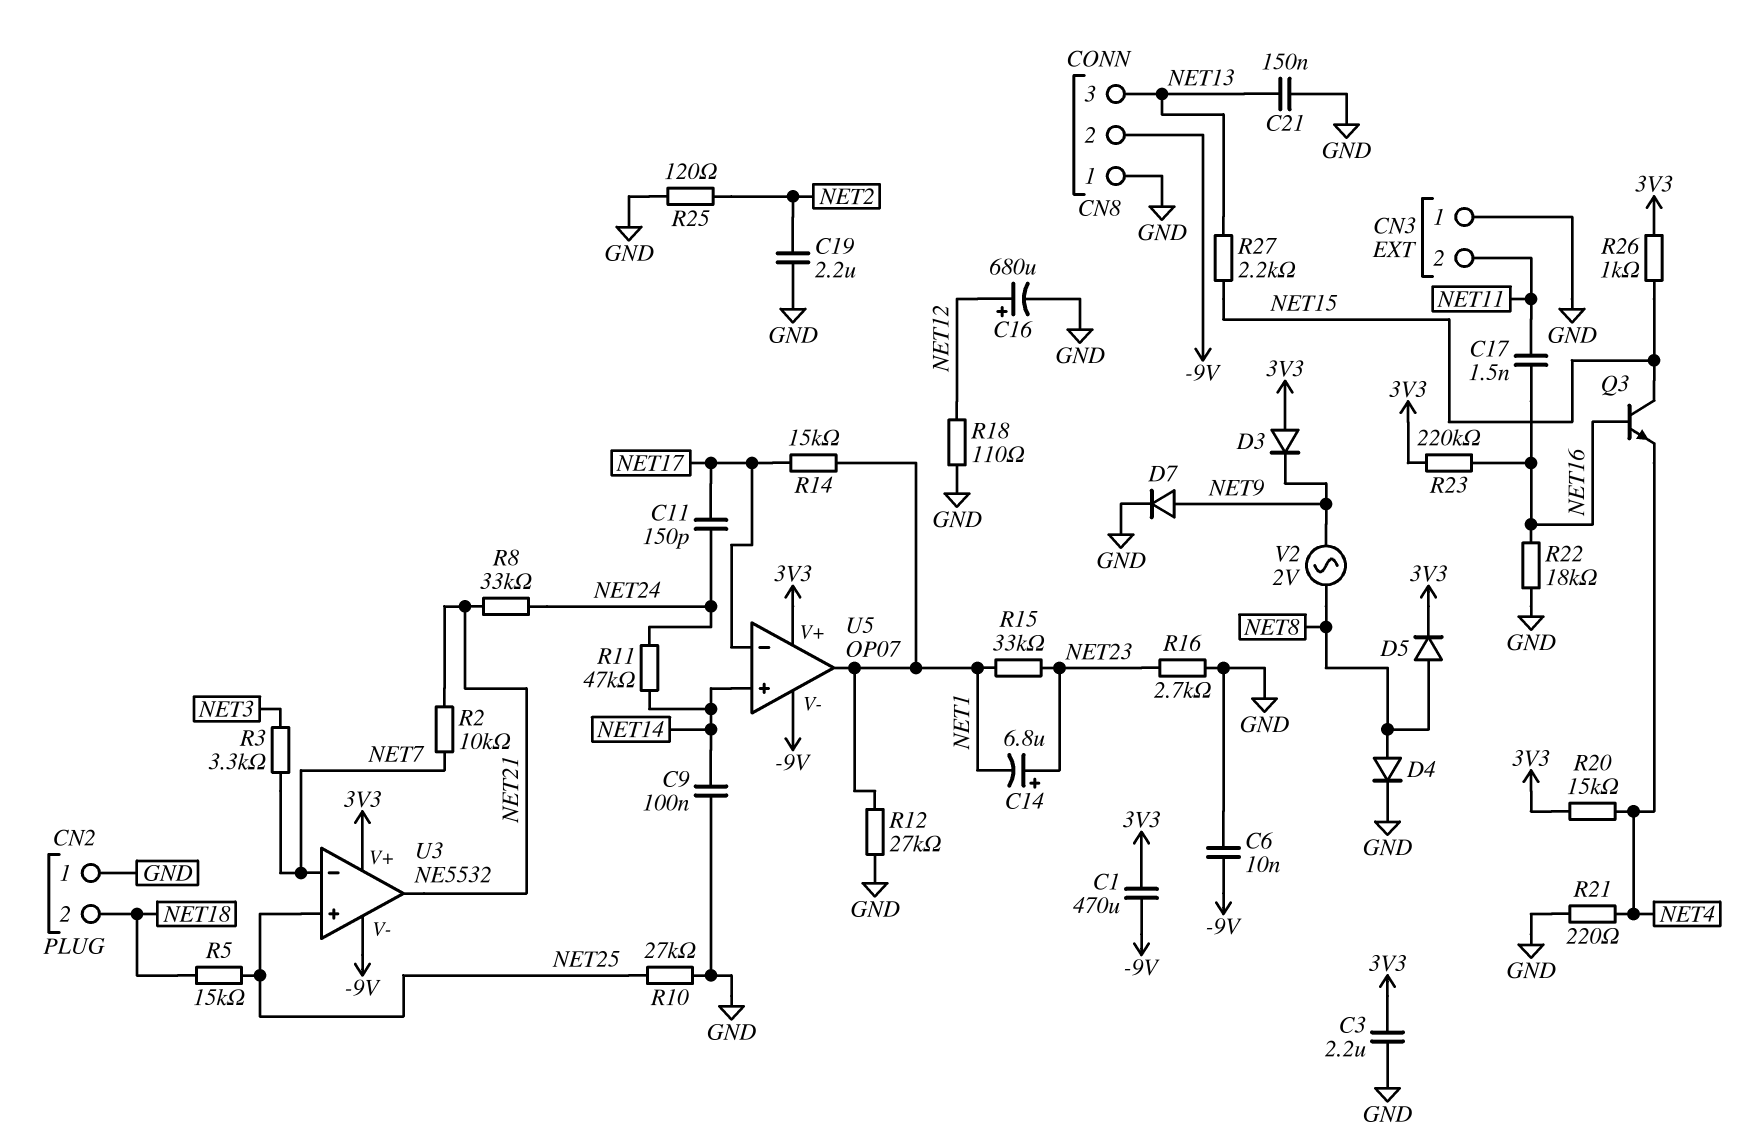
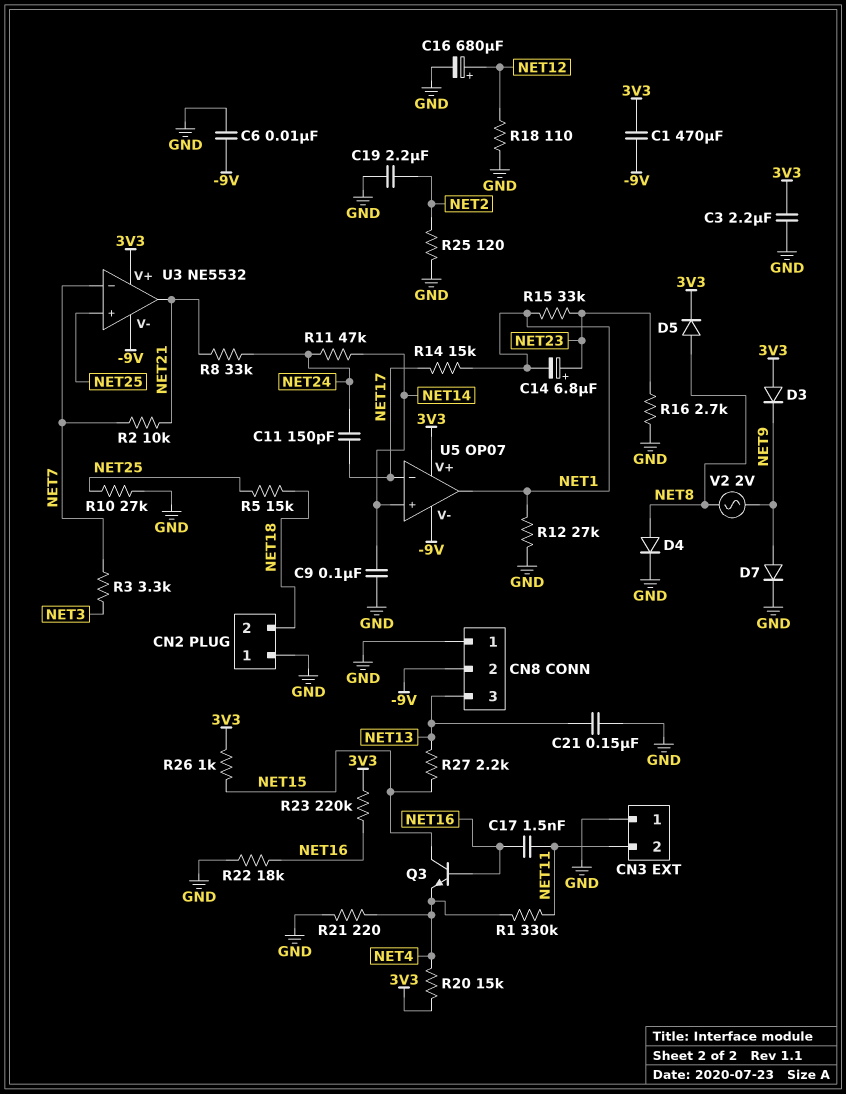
R1: none -> 330k (NET4, NET11)

